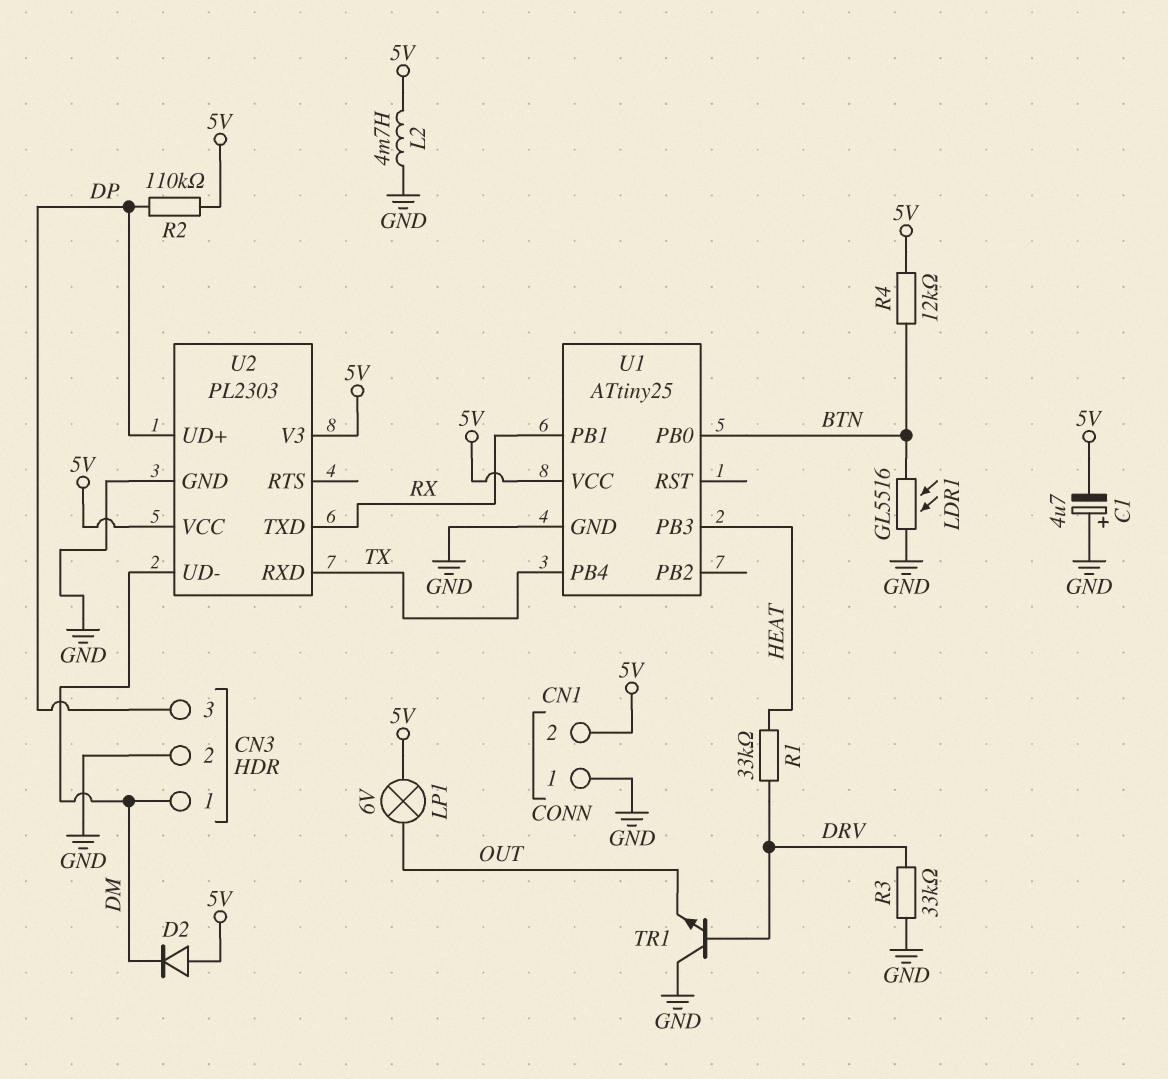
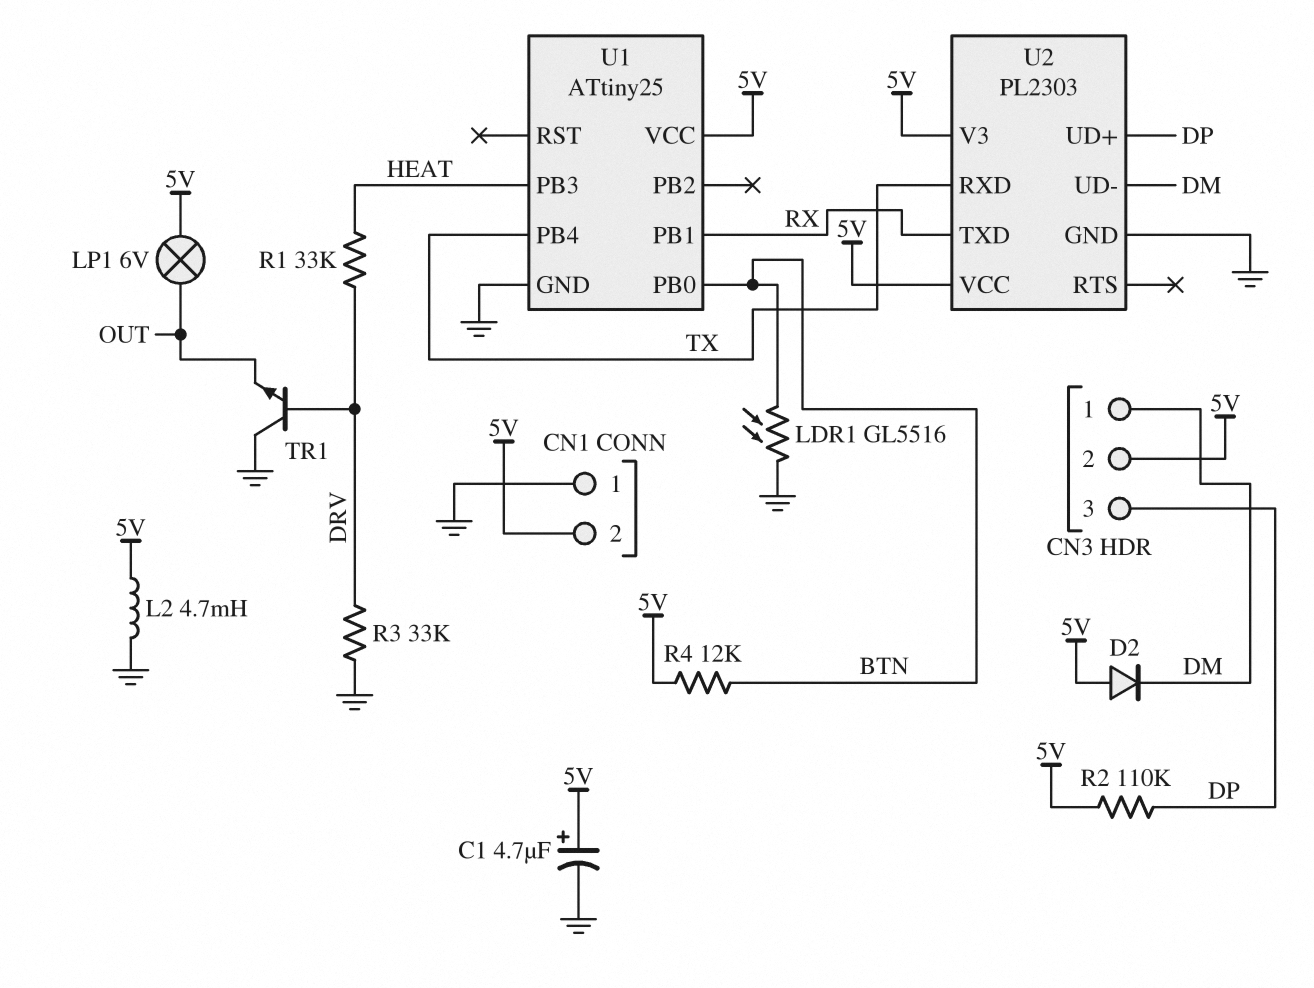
C1: 4.7uF (plus GND, minus 5V) -> 4.7uF (plus 5V, minus GND)
CN3 pin 2: GND -> 5V

